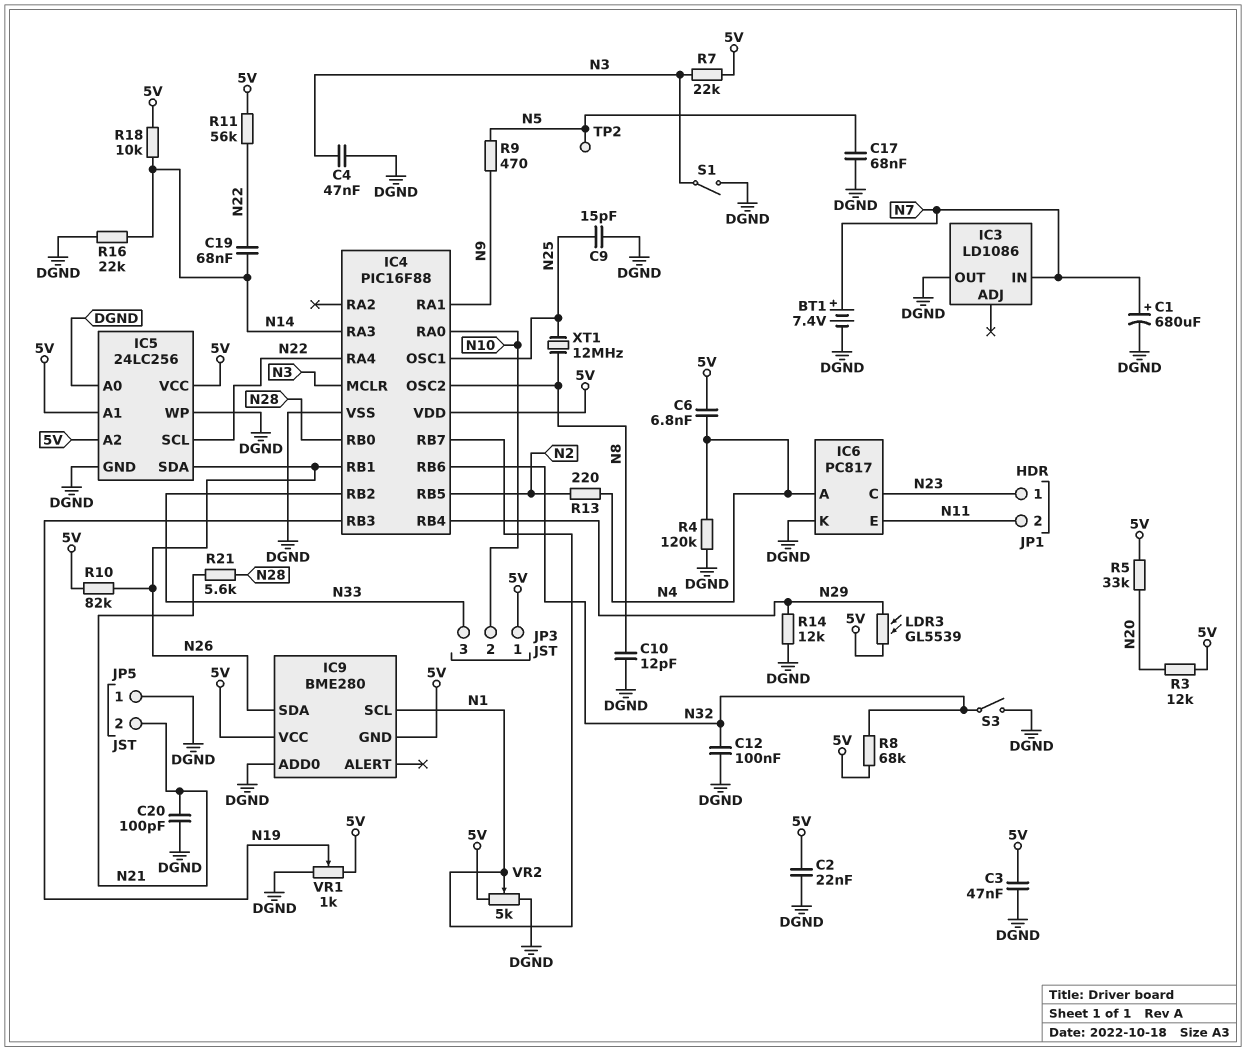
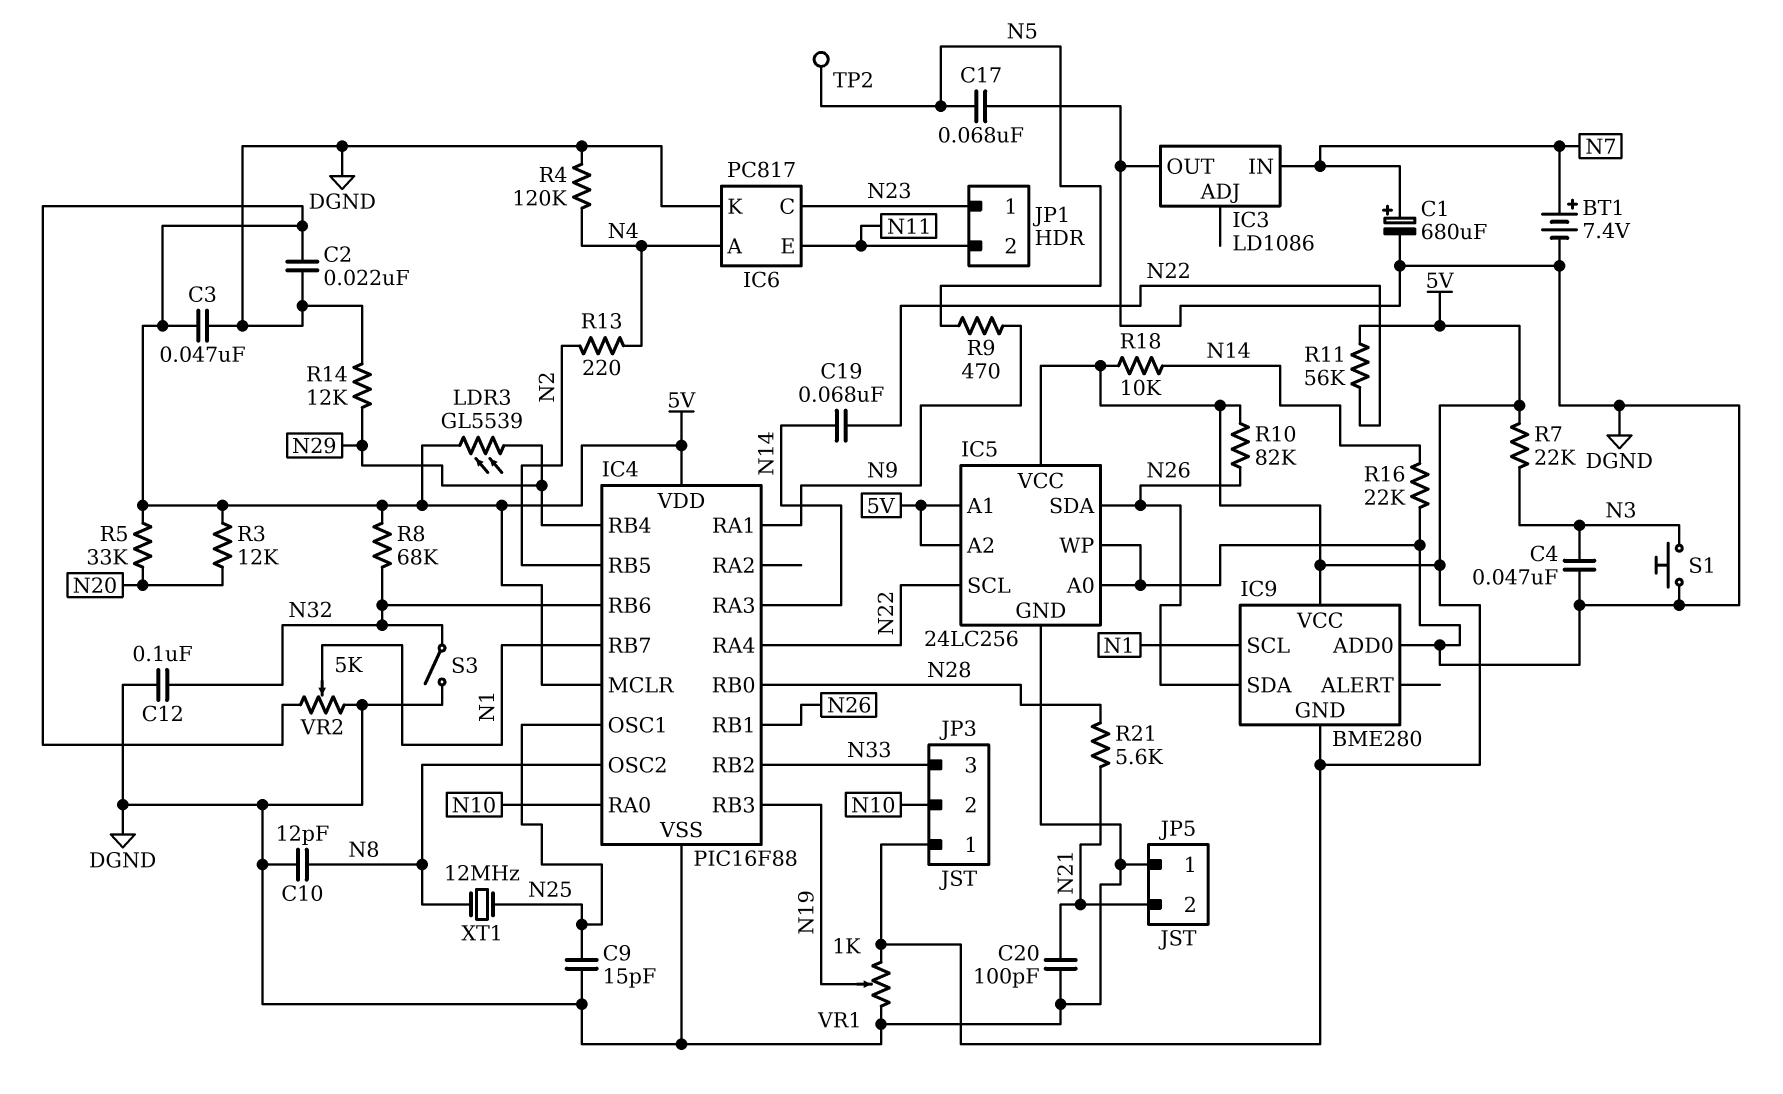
C6: 6.8nF (5V, N4) -> none
IC4 pin MCLR: N3 -> 5V
S1: switch (DGND, N3) -> button (DGND, N3)

